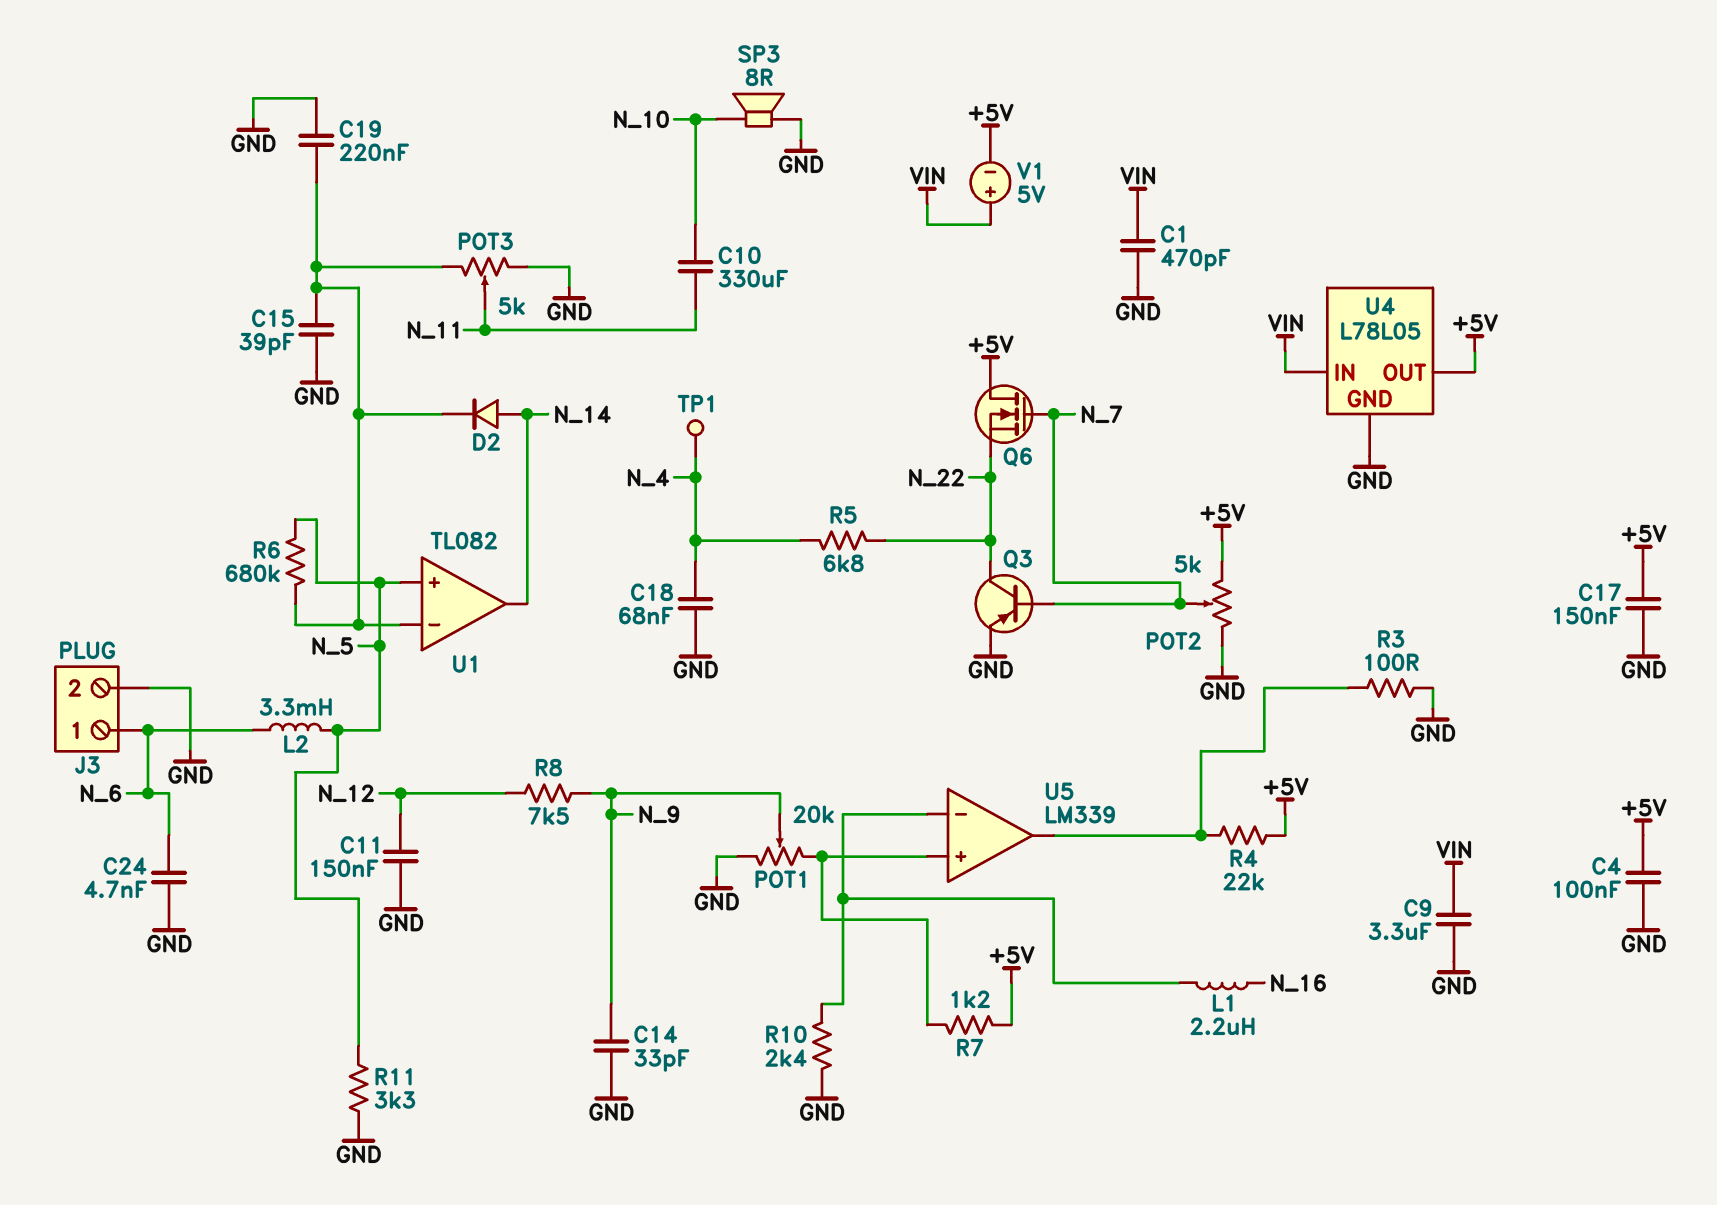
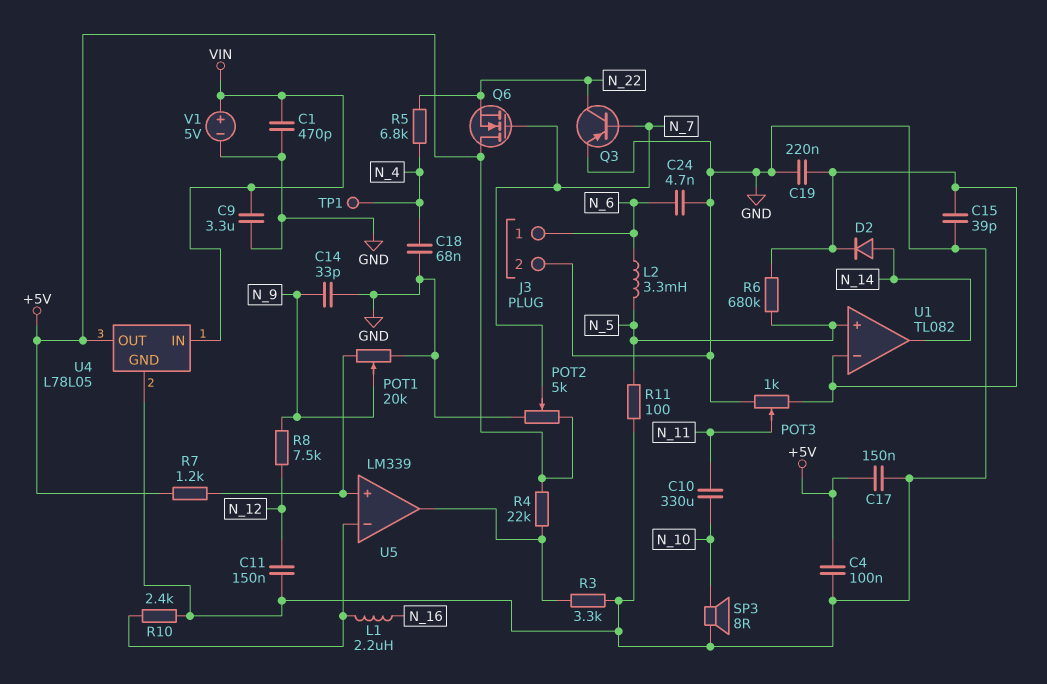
POT3: 5k (GND, U1/in-, wiper N_11) -> 1k (GND, U1/in-, wiper N_11)
R3: 100 (GND, U5/out) -> 3.3k (GND, U5/out)
R11: 3.3k (GND, N_5) -> 100 (GND, N_5)
V1: 5V (plus VIN, minus +5V) -> 5V (plus VIN, minus GND)

